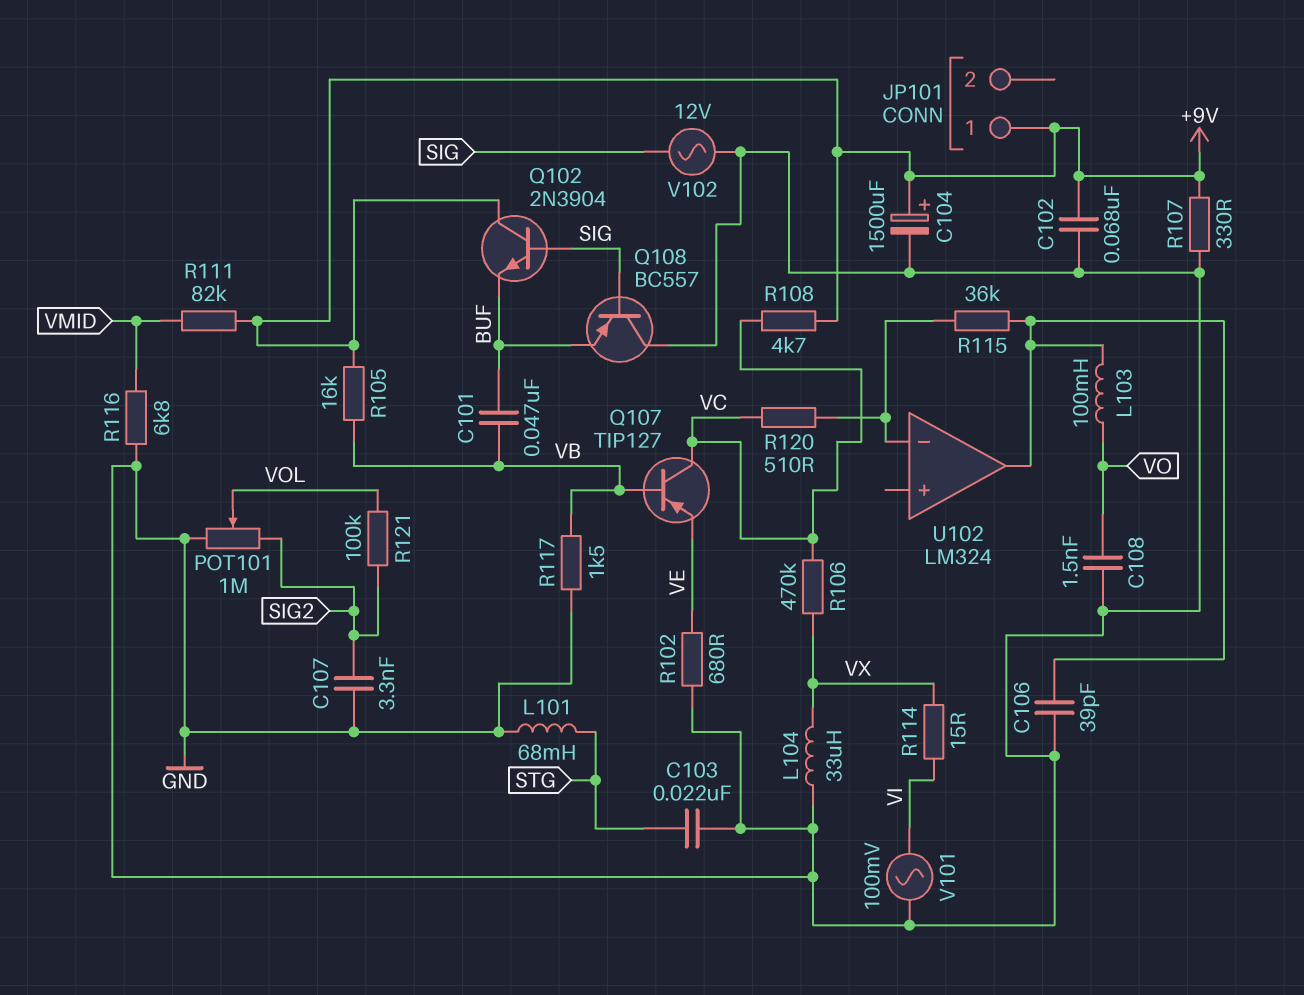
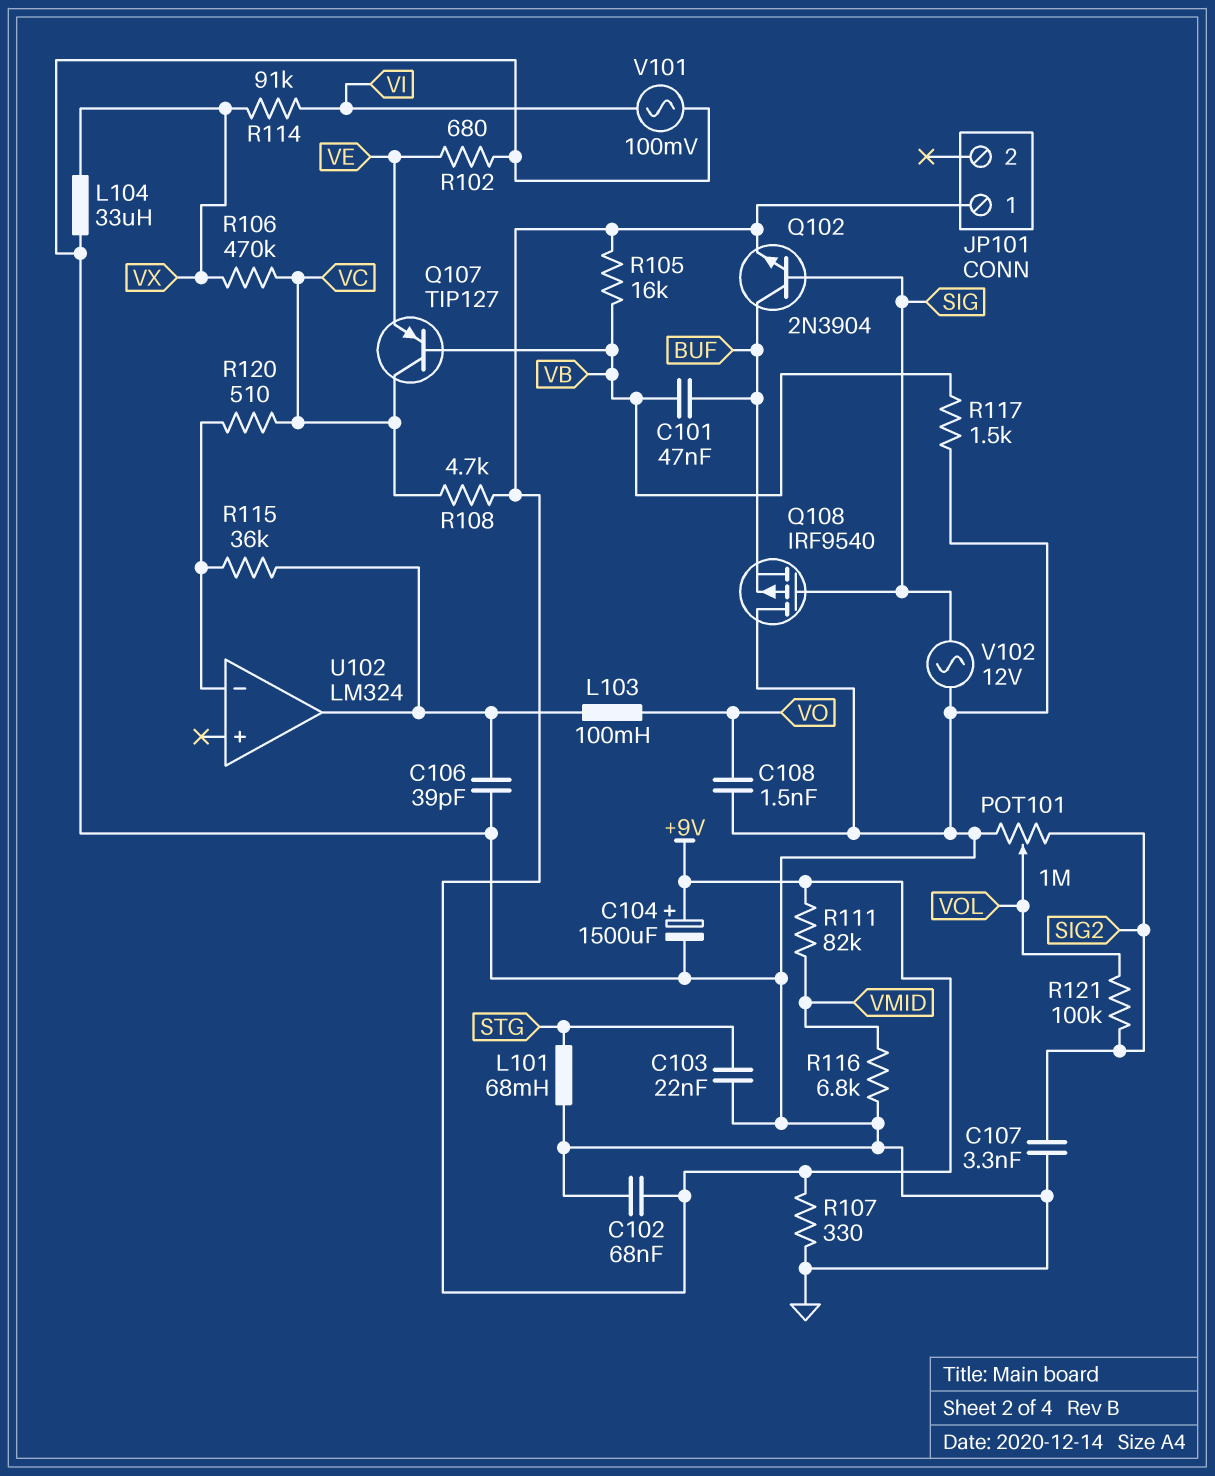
Q102: NPN 2N3904 (B SIG, C +9V, E BUF) -> NPN 2N3904 (B SIG, C BUF, E +9V)
Q108: PNP BC557 (B SIG, C GND, E BUF) -> PMOS IRF9540 (G SIG, D GND, S BUF)
R114: 15 (VI, VX) -> 91k (VI, VX)

